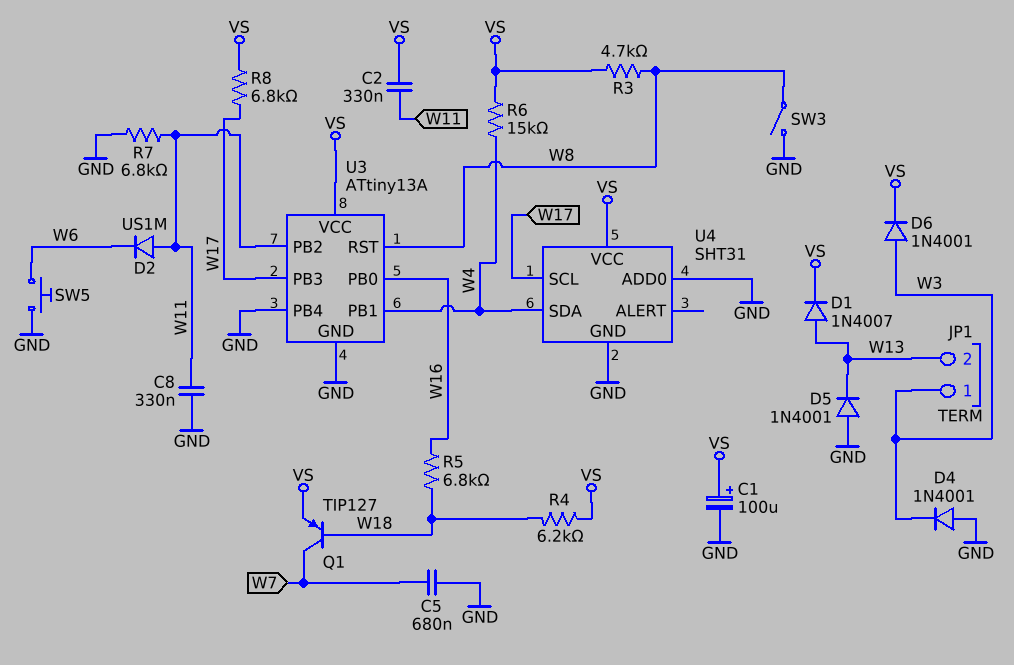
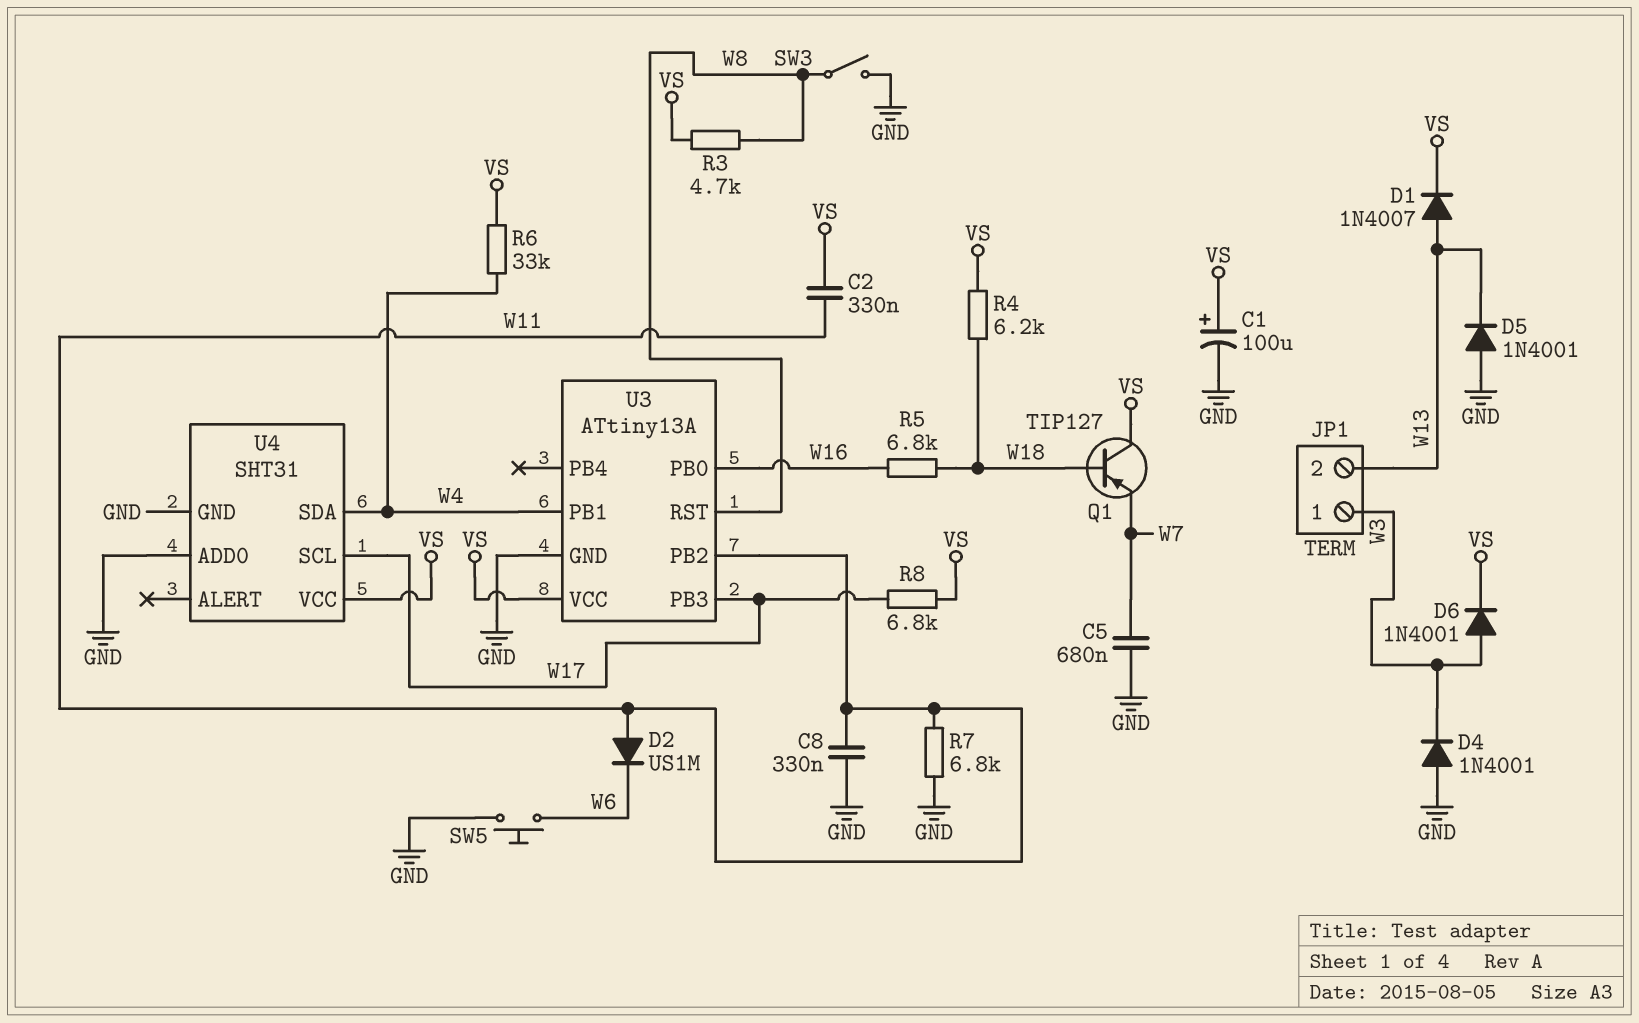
Q1: PNP TIP127 (B W18, C W7, E VS) -> PNP TIP127 (B W18, C VS, E W7)
R6: 15k (VS, W4) -> 33k (VS, W4)
U3 pin PB4: GND -> none

